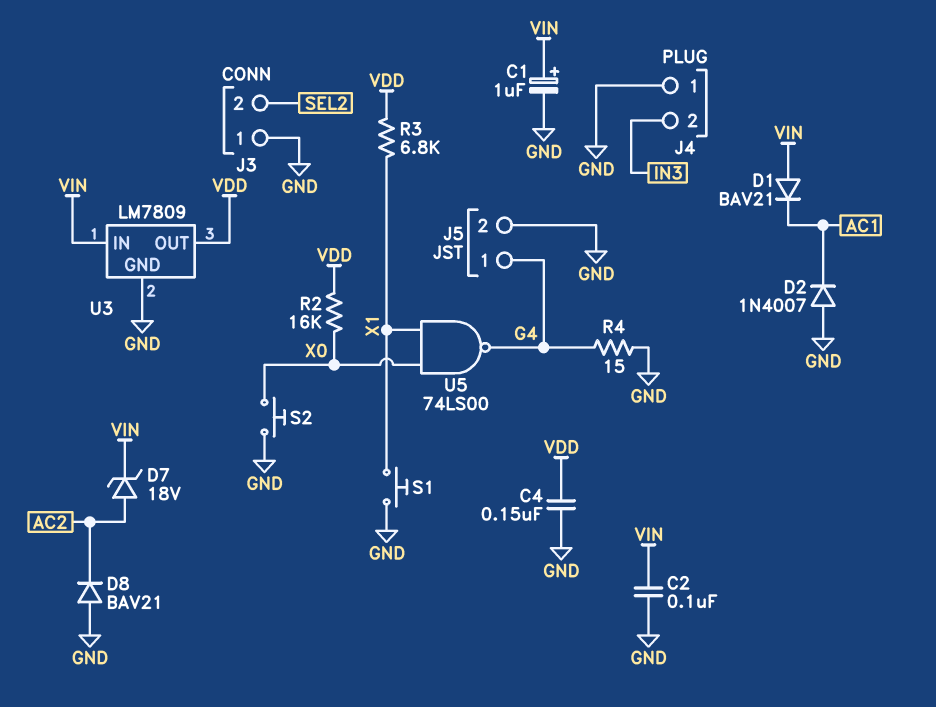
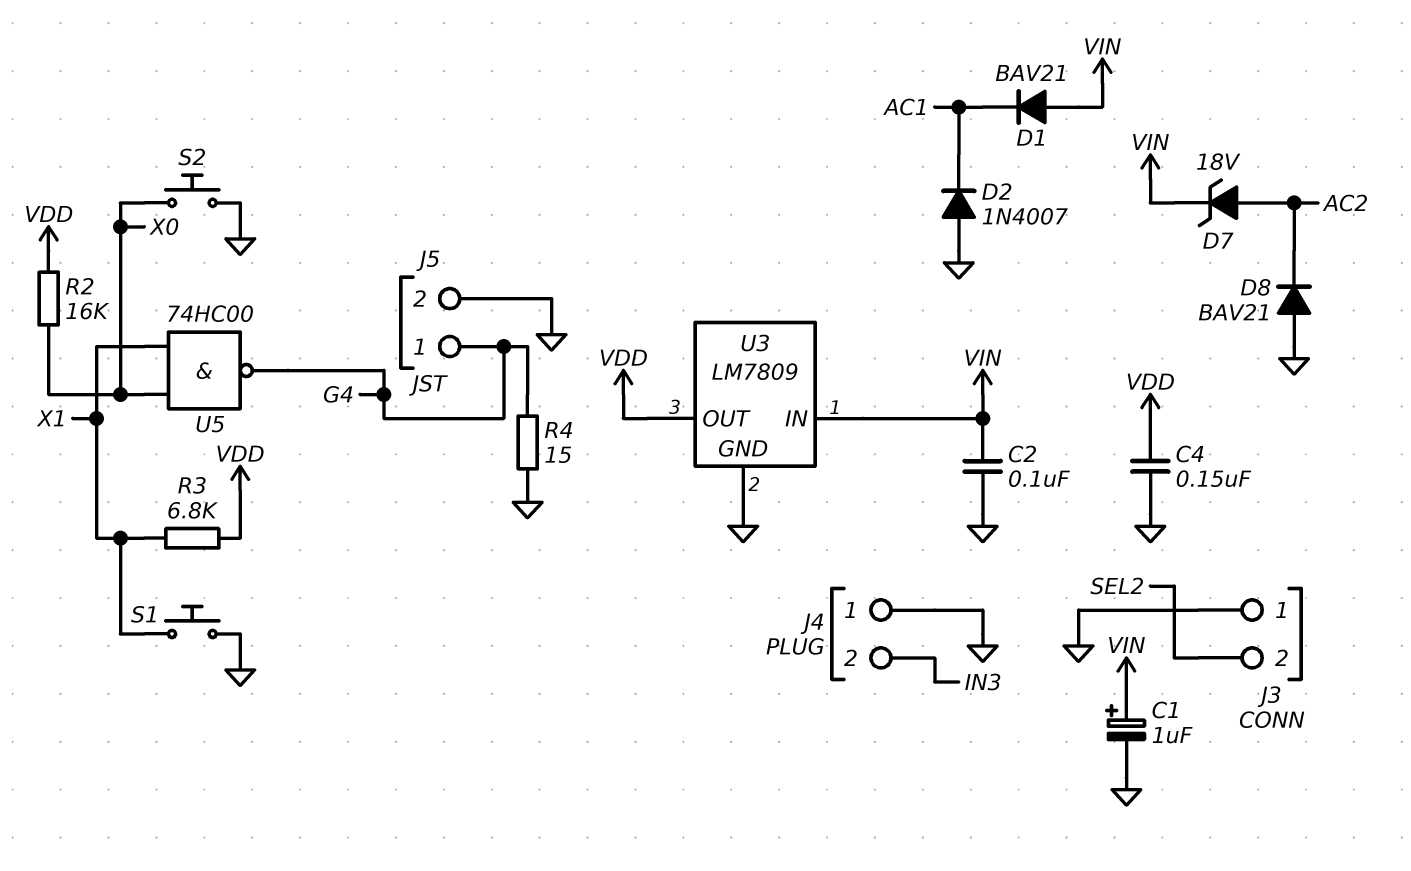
U5: NAND 74LS00 (in X0, in X1, out G4) -> NAND 74HC00 (in X0, in X1, out G4)

